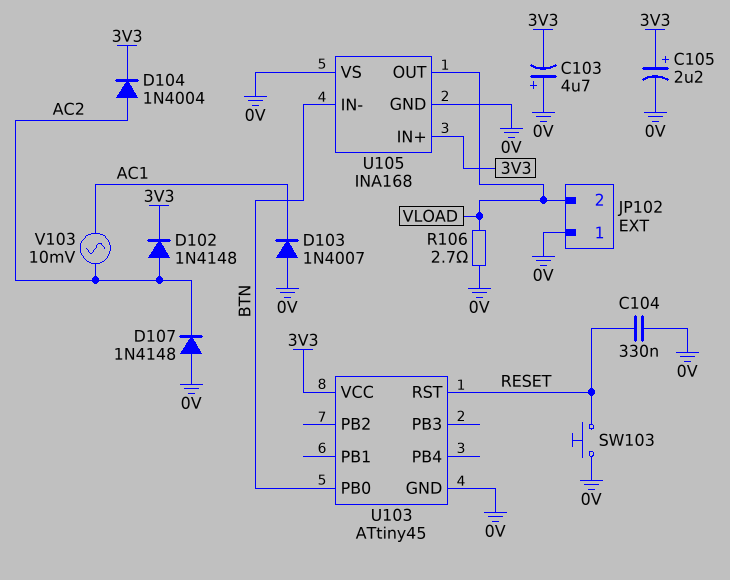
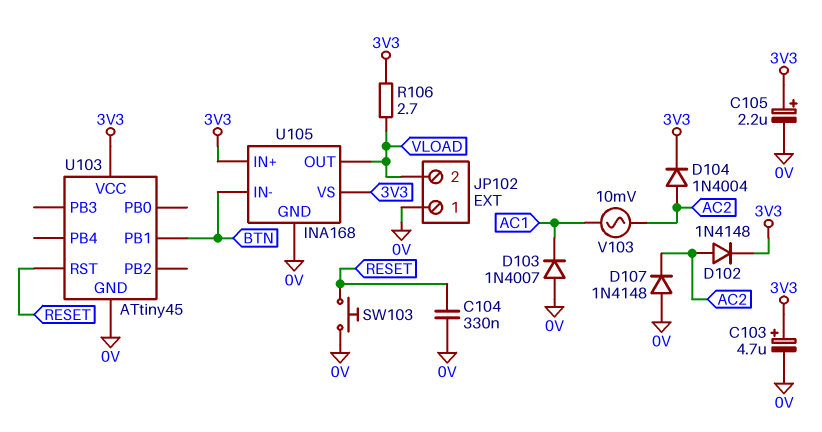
C103: 4.7uF (plus 0V, minus 3V3) -> 4.7uF (plus 3V3, minus 0V)
R106: 2.7 (0V, VLOAD) -> 2.7 (3V3, VLOAD)
U103 pin PB0: BTN -> none
U103 pin PB1: none -> BTN
U105 pin VS: 0V -> 3V3

